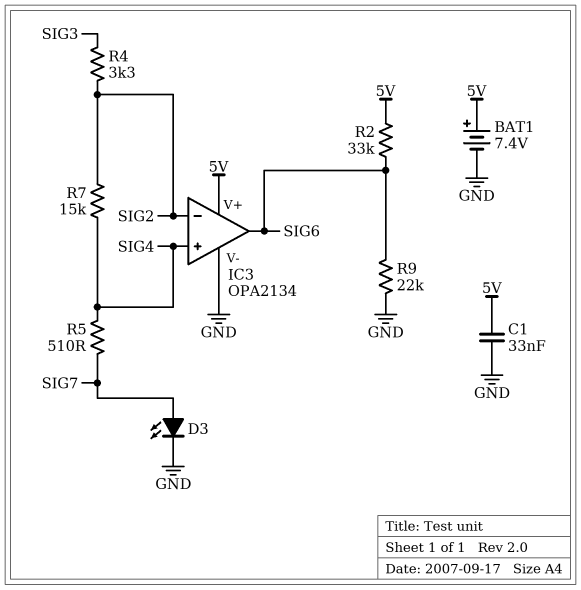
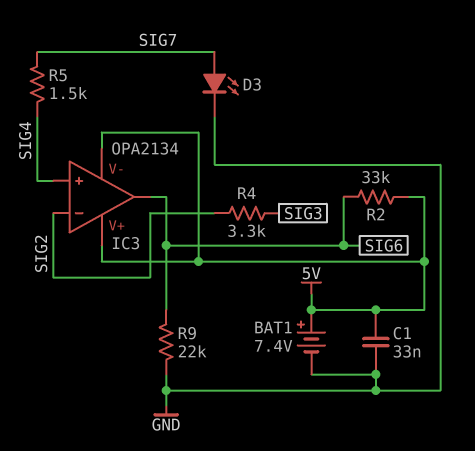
IC3 pin V-: GND -> 5V
R5: 510 (SIG4, SIG7) -> 1.5k (SIG4, SIG7)
R7: 15k (SIG2, SIG4) -> none

